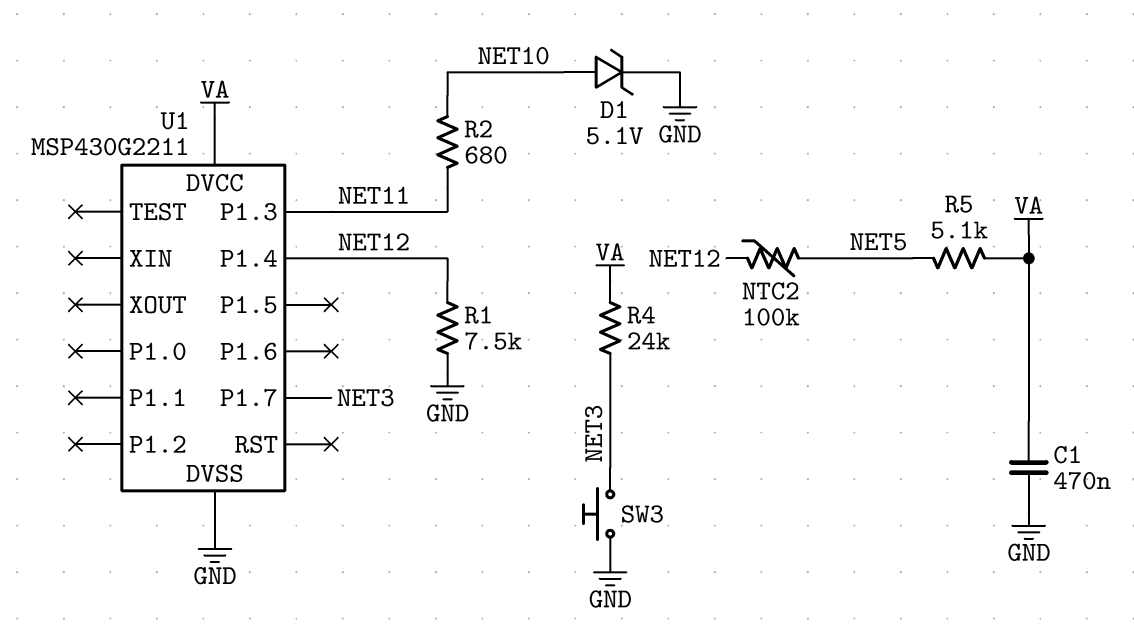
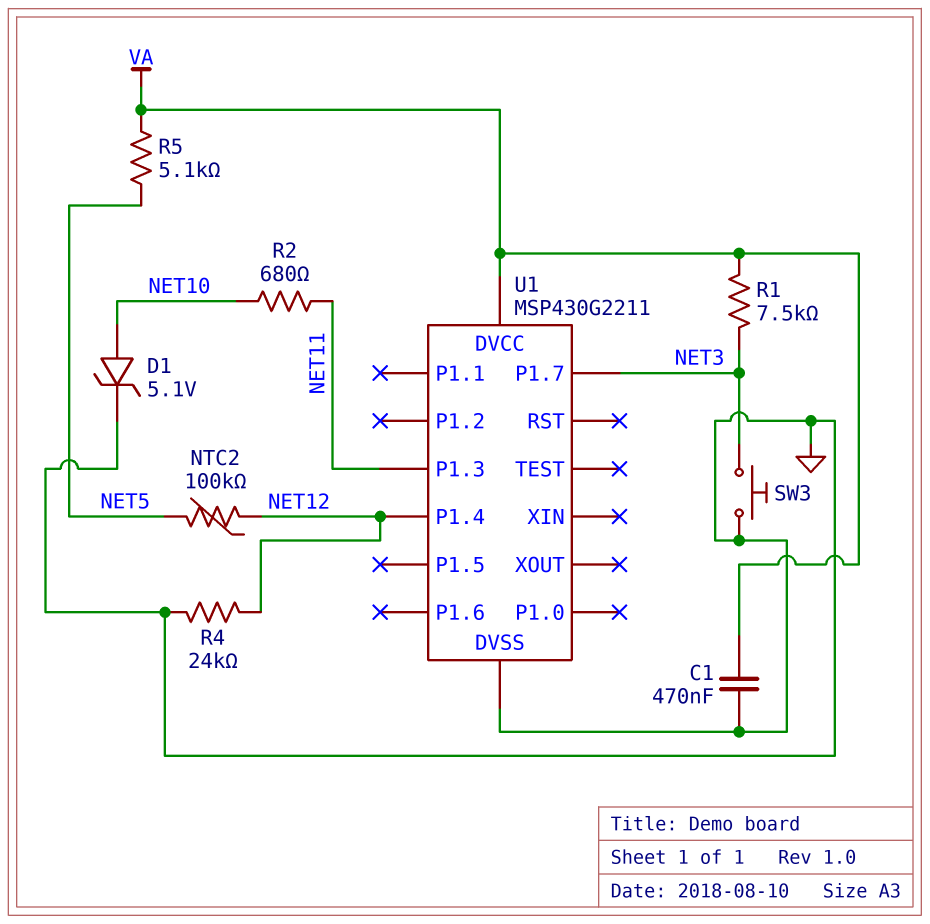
R1: 7.5k (GND, NET12) -> 7.5k (NET3, VA)
R4: 24k (NET3, VA) -> 24k (GND, NET12)

